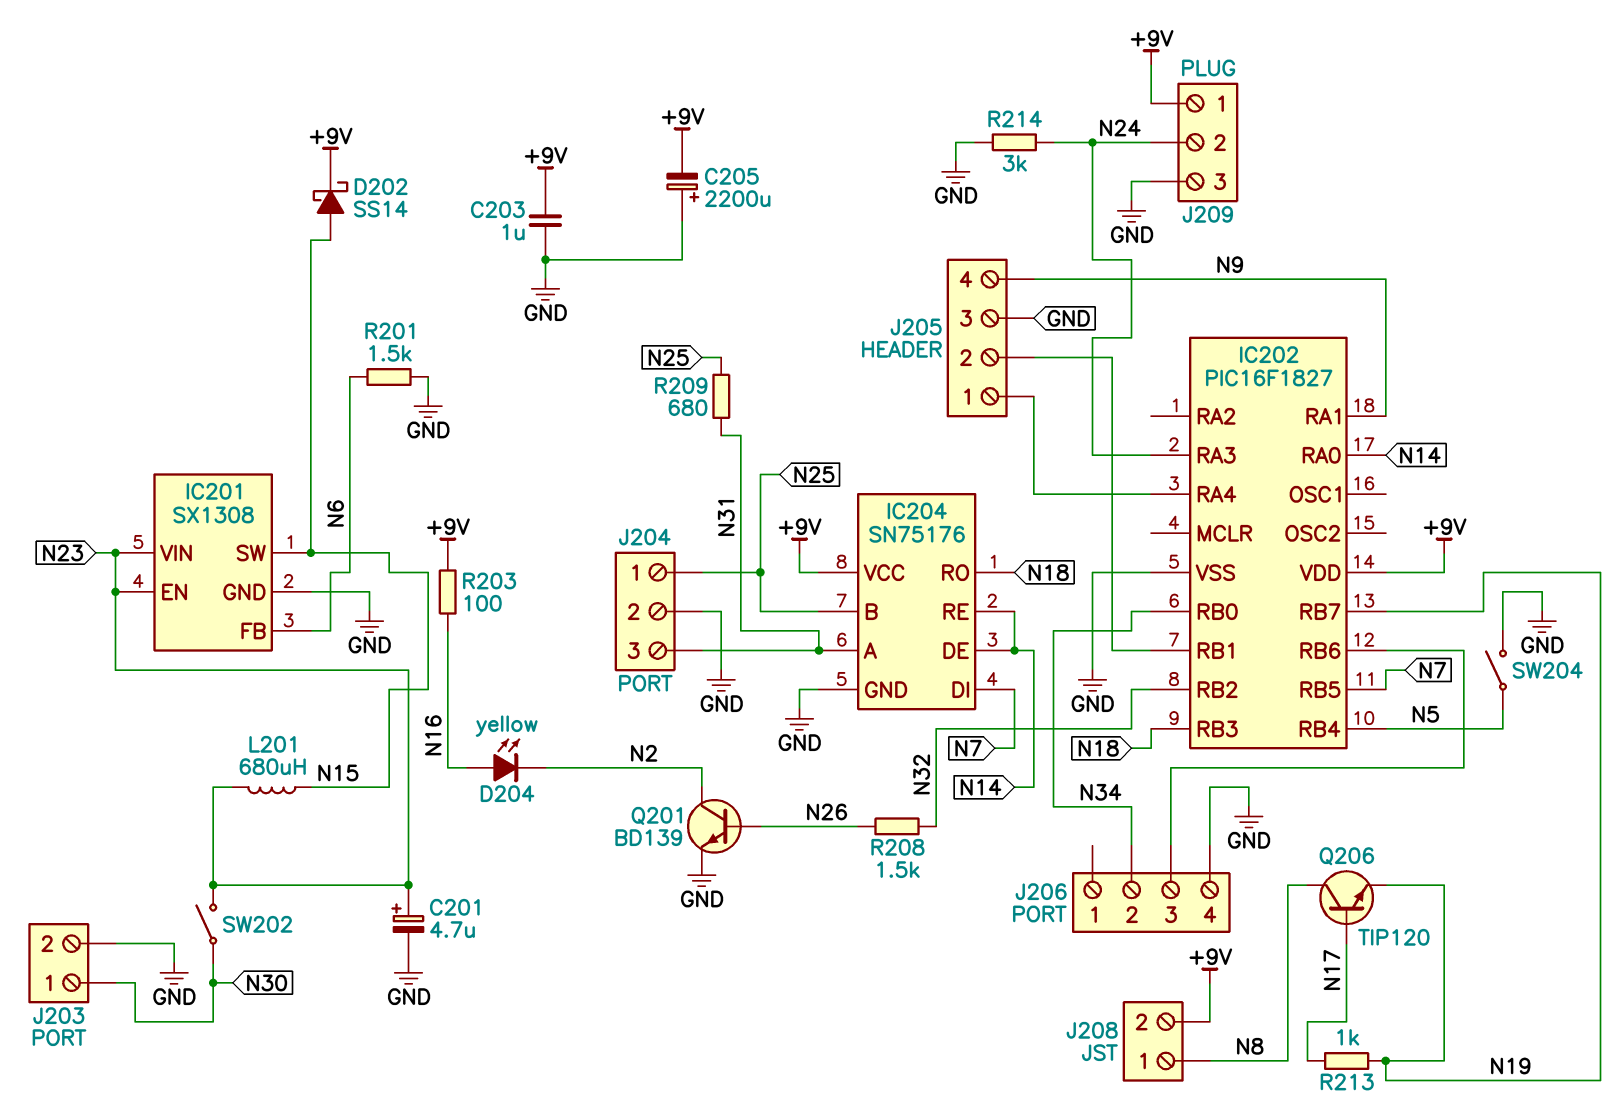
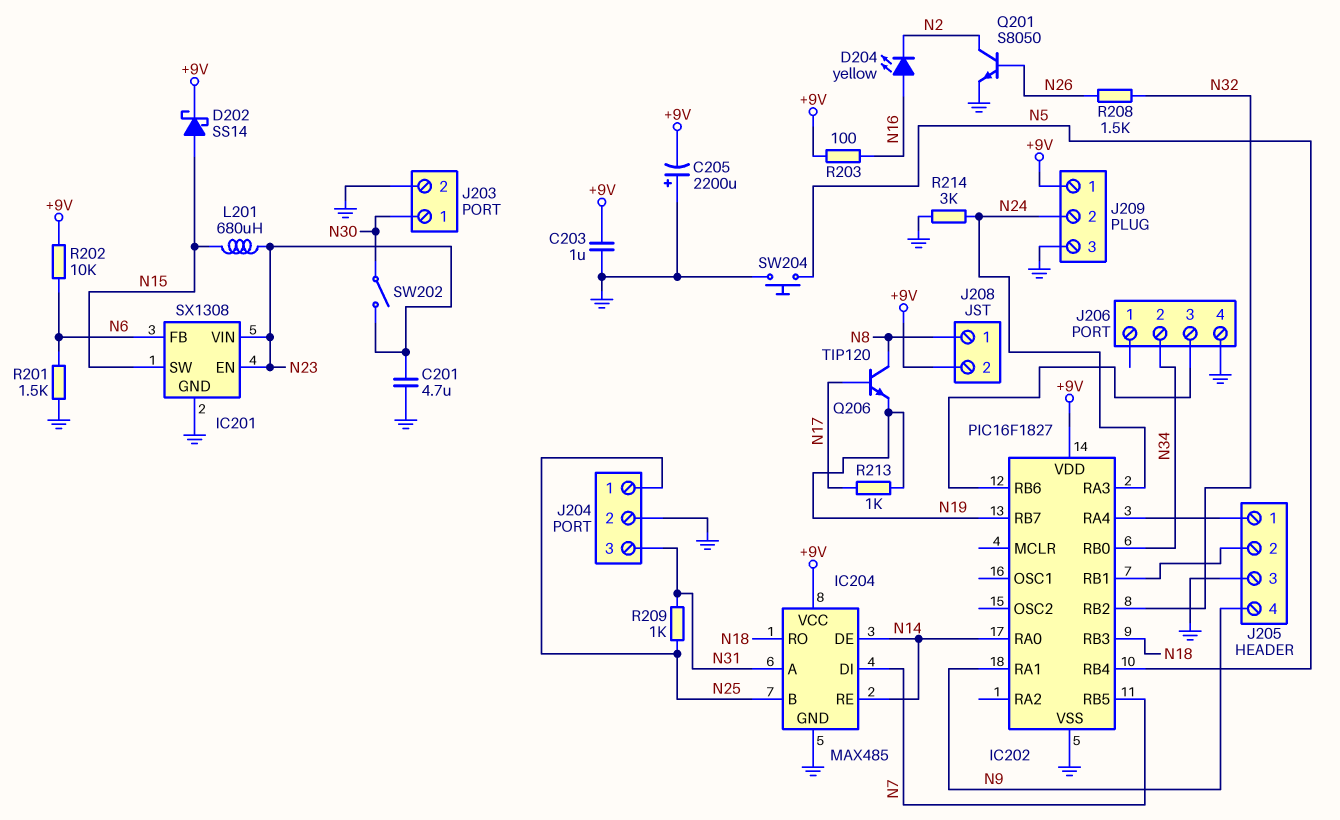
C201: 4.7uF (plus N23, minus GND) -> 4.7uF (GND, N23)
IC204: SN75176 -> MAX485
Q201: NPN BD139 (B N26, C N2, E GND) -> NPN S8050 (B N26, C N2, E GND)
R202: none -> 10k (+9V, N6)
R209: 680 (N25, N31) -> 1k (N25, N31)
SW204: switch (GND, N5) -> button (GND, N5)

